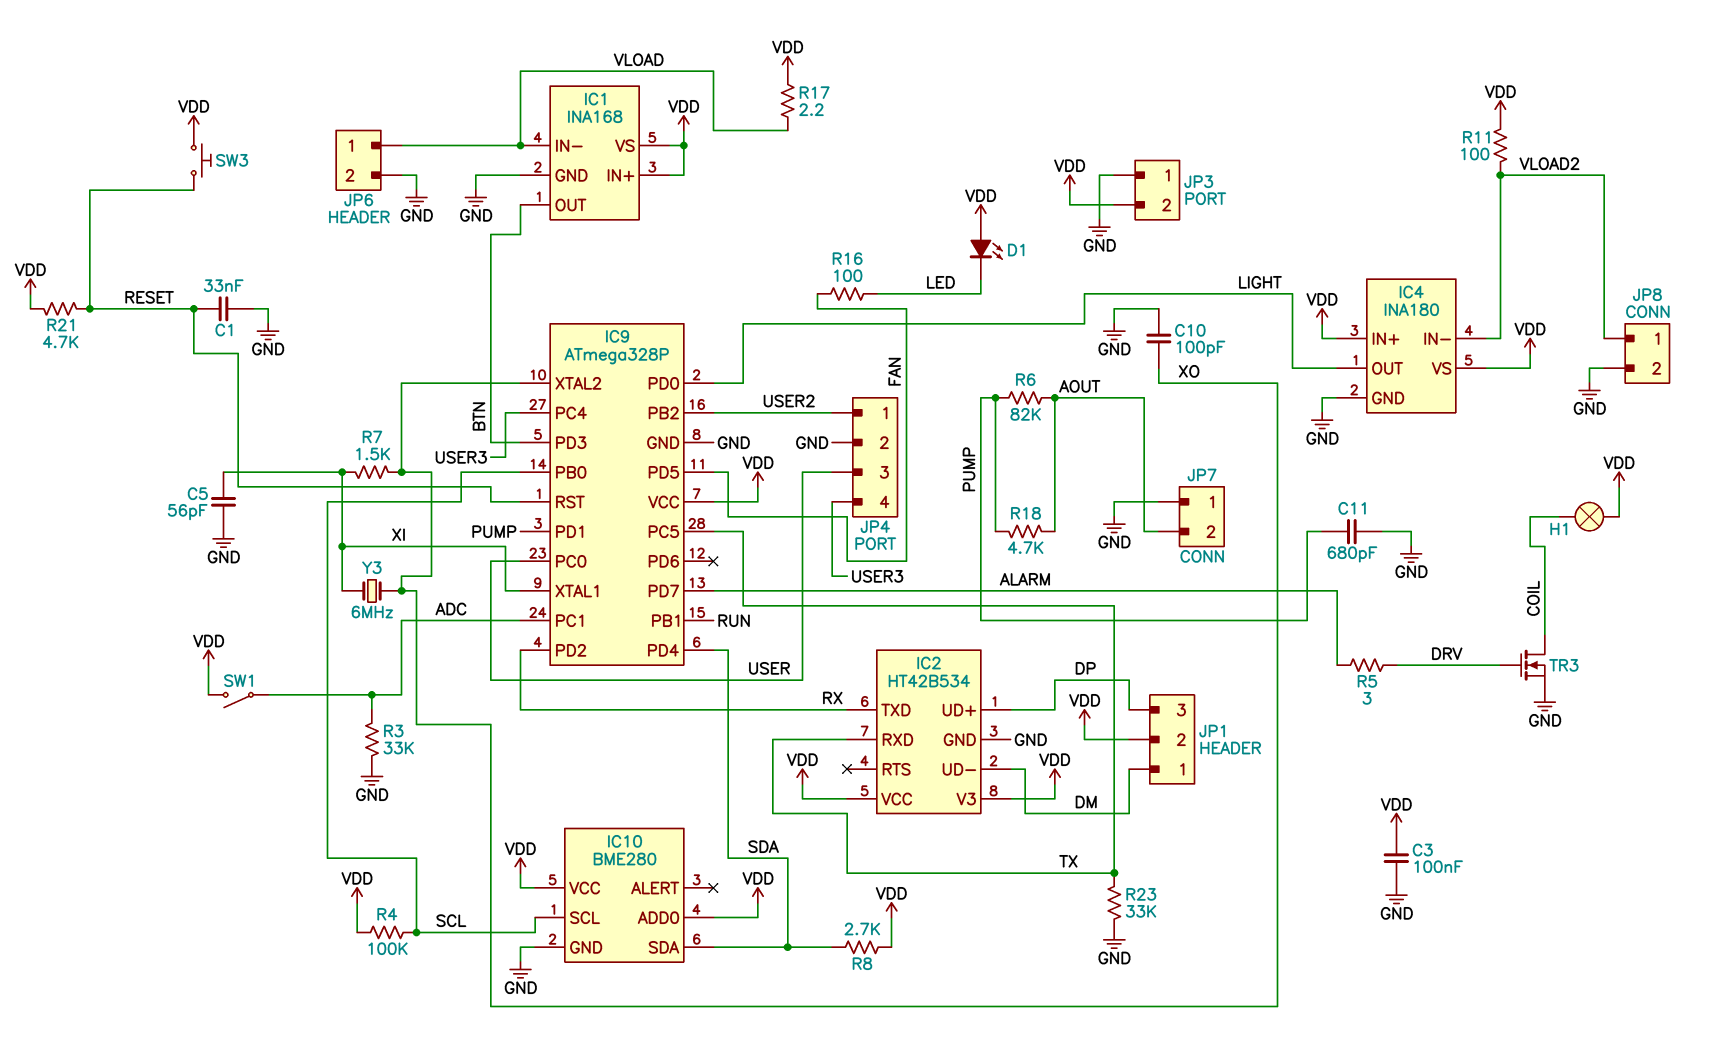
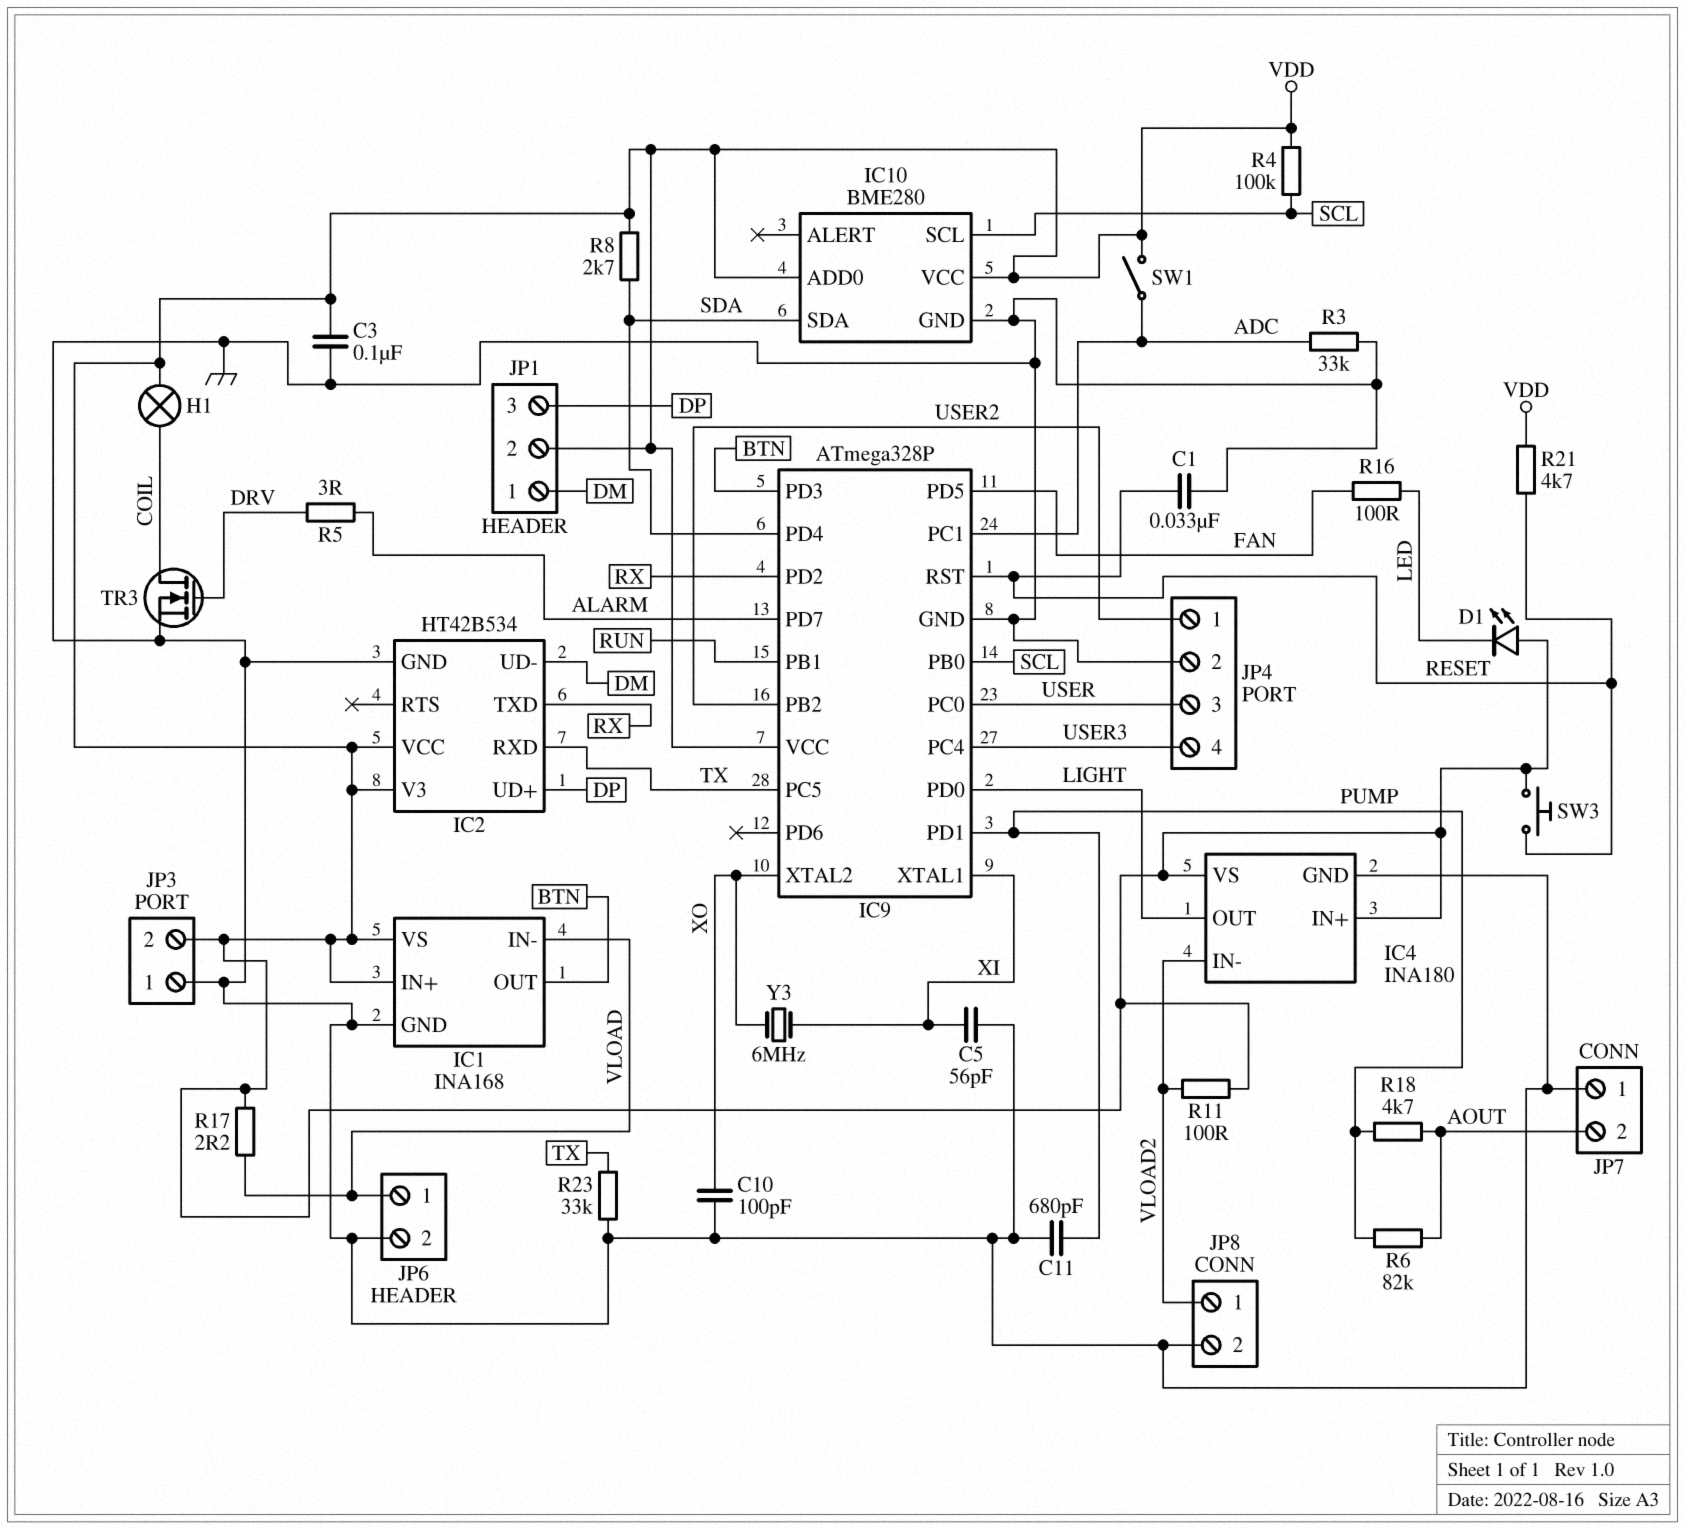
R7: 1.5k (XI, XO) -> none

